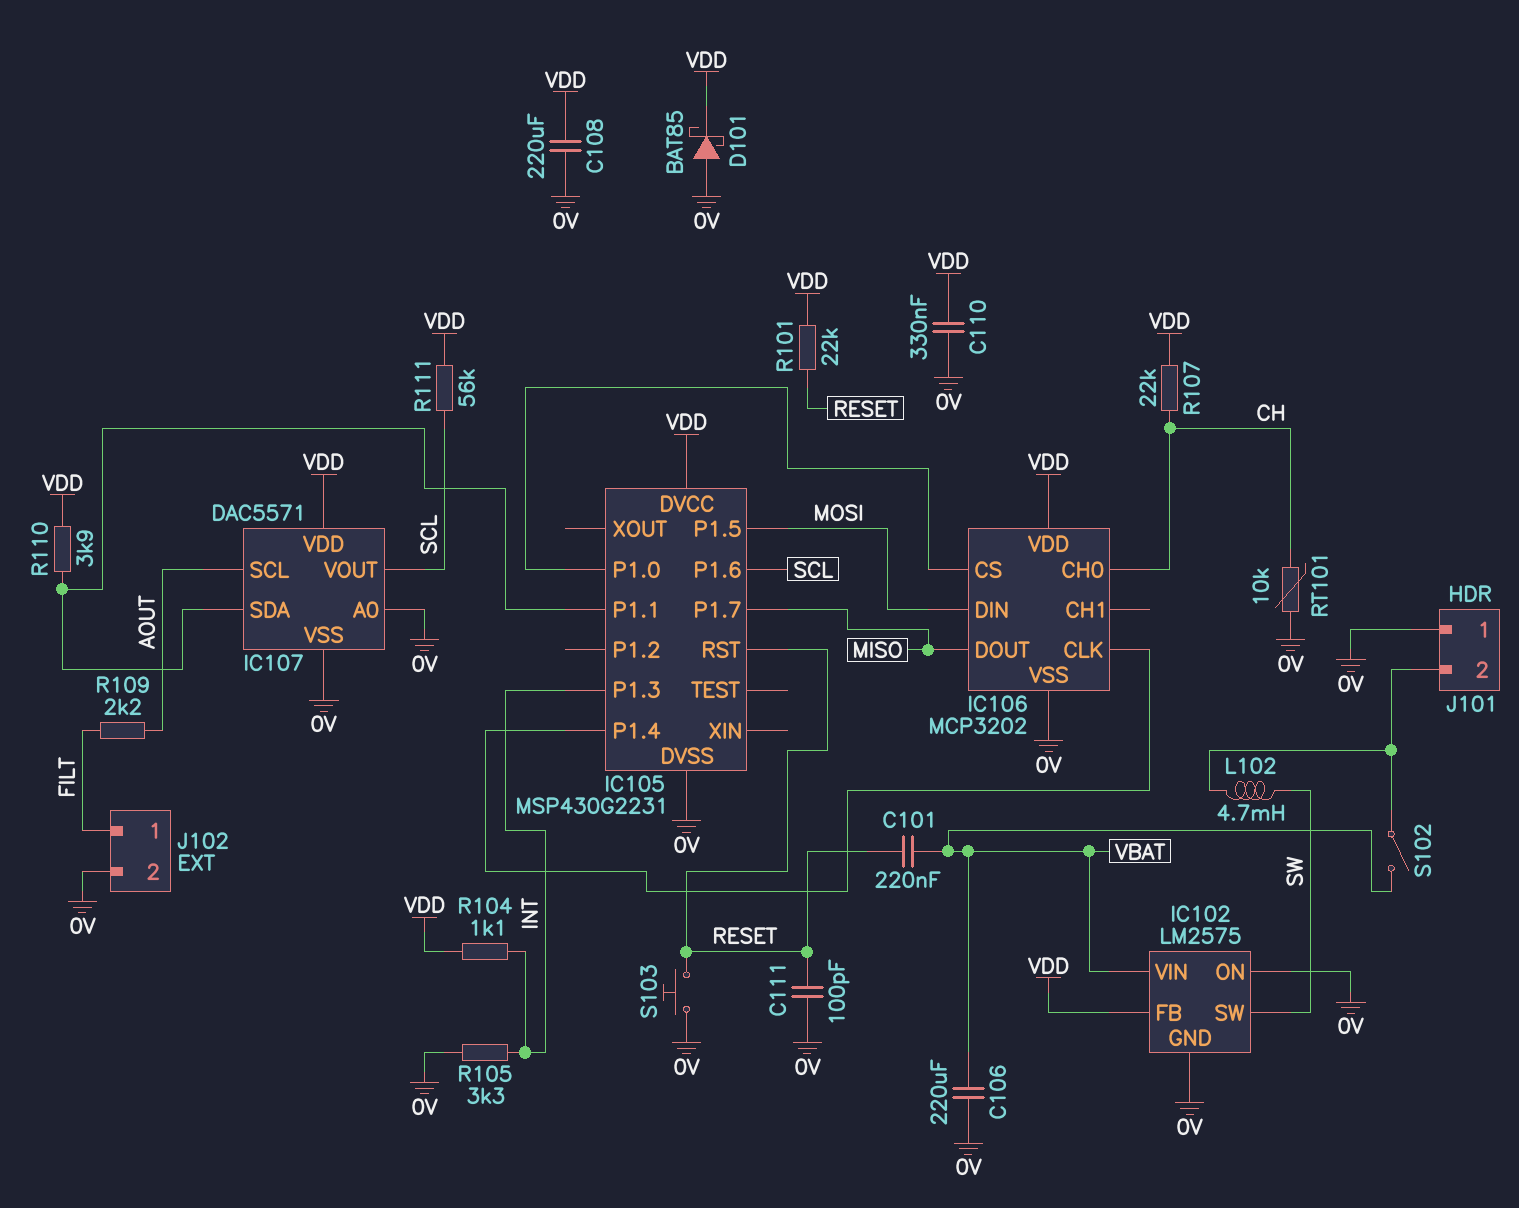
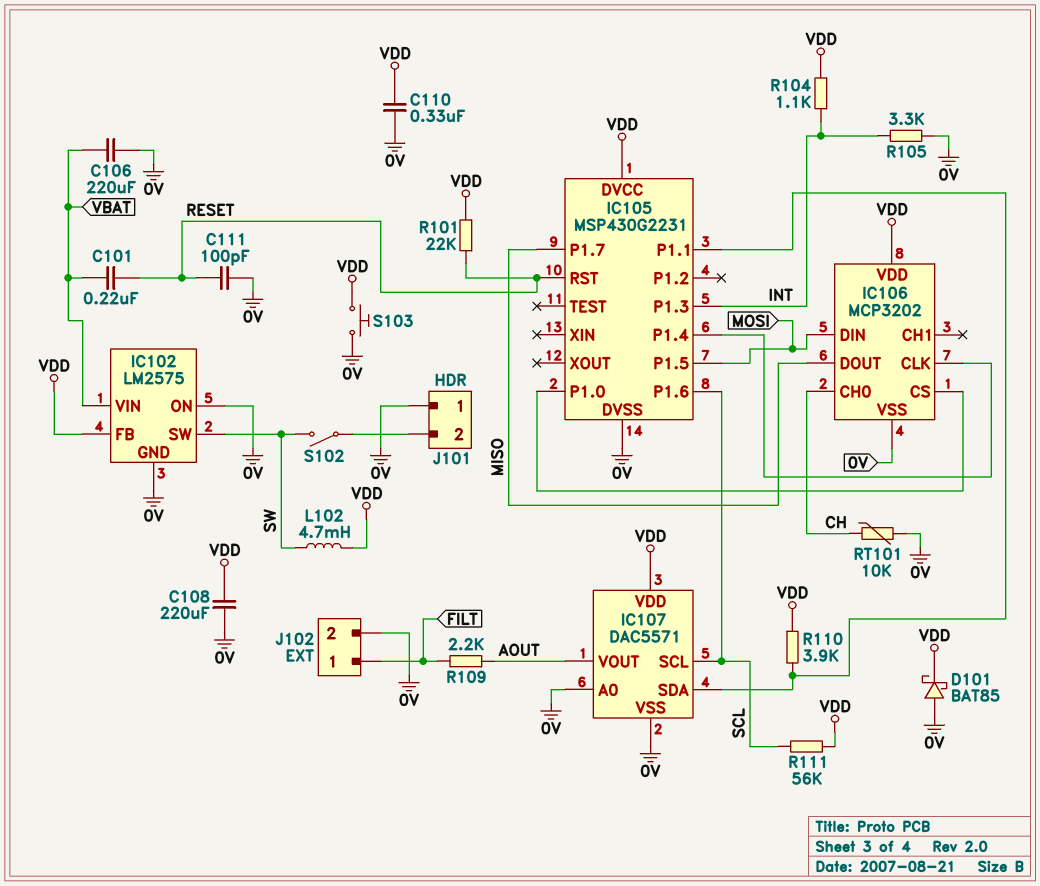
IC107 pin SCL: AOUT -> SCL
IC107 pin VOUT: SCL -> AOUT
L102: 4.7mH (J101/2, SW) -> 4.7mH (SW, VDD)
R107: 22k (CH, VDD) -> none
S102: switch (J101/2, VBAT) -> switch (J101/2, SW)
S103: button (0V, RESET) -> button (0V, VDD)

